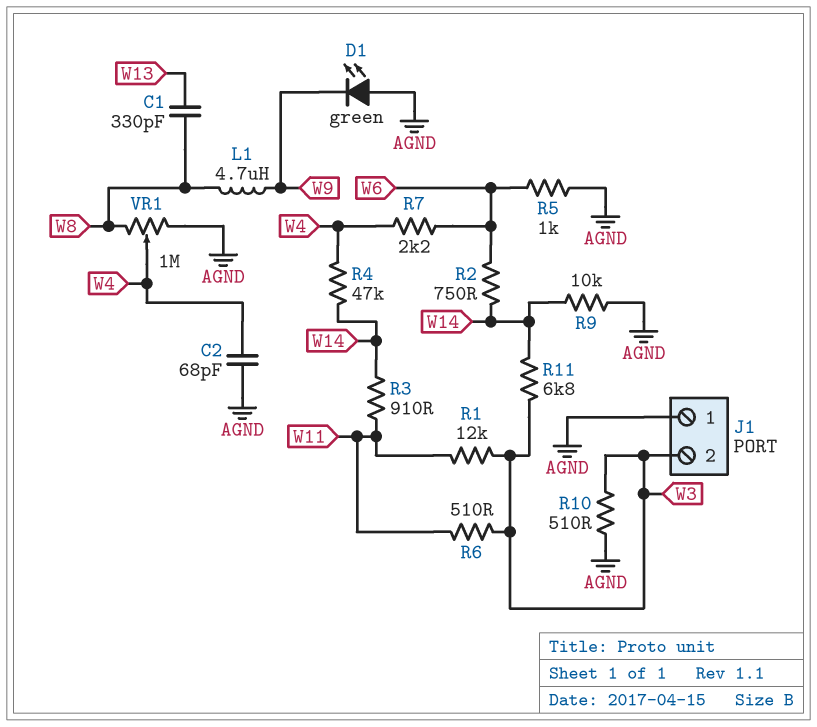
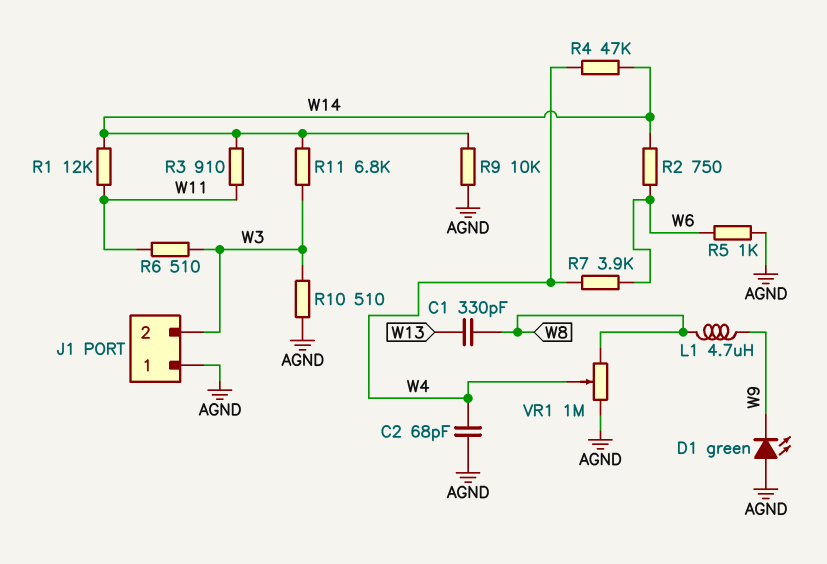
R1: 12k (W3, W11) -> 12k (W11, W14)
R7: 2.2k (W4, W6) -> 3.9k (W4, W6)

